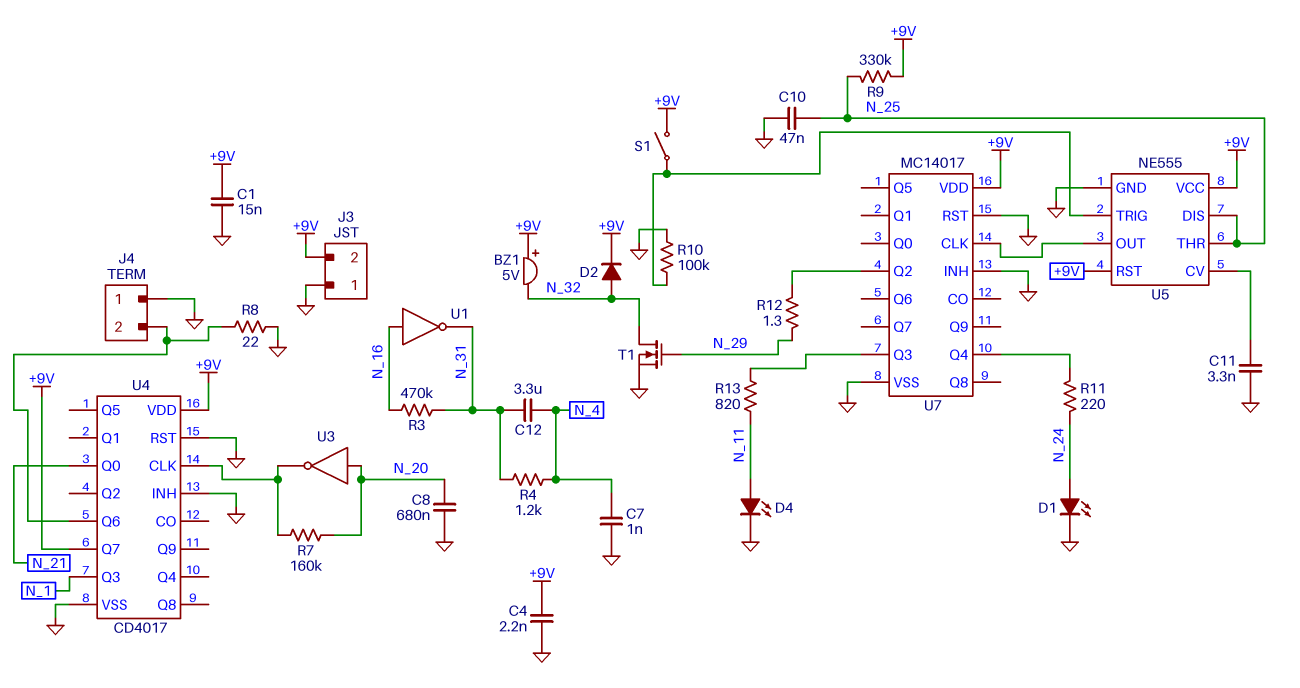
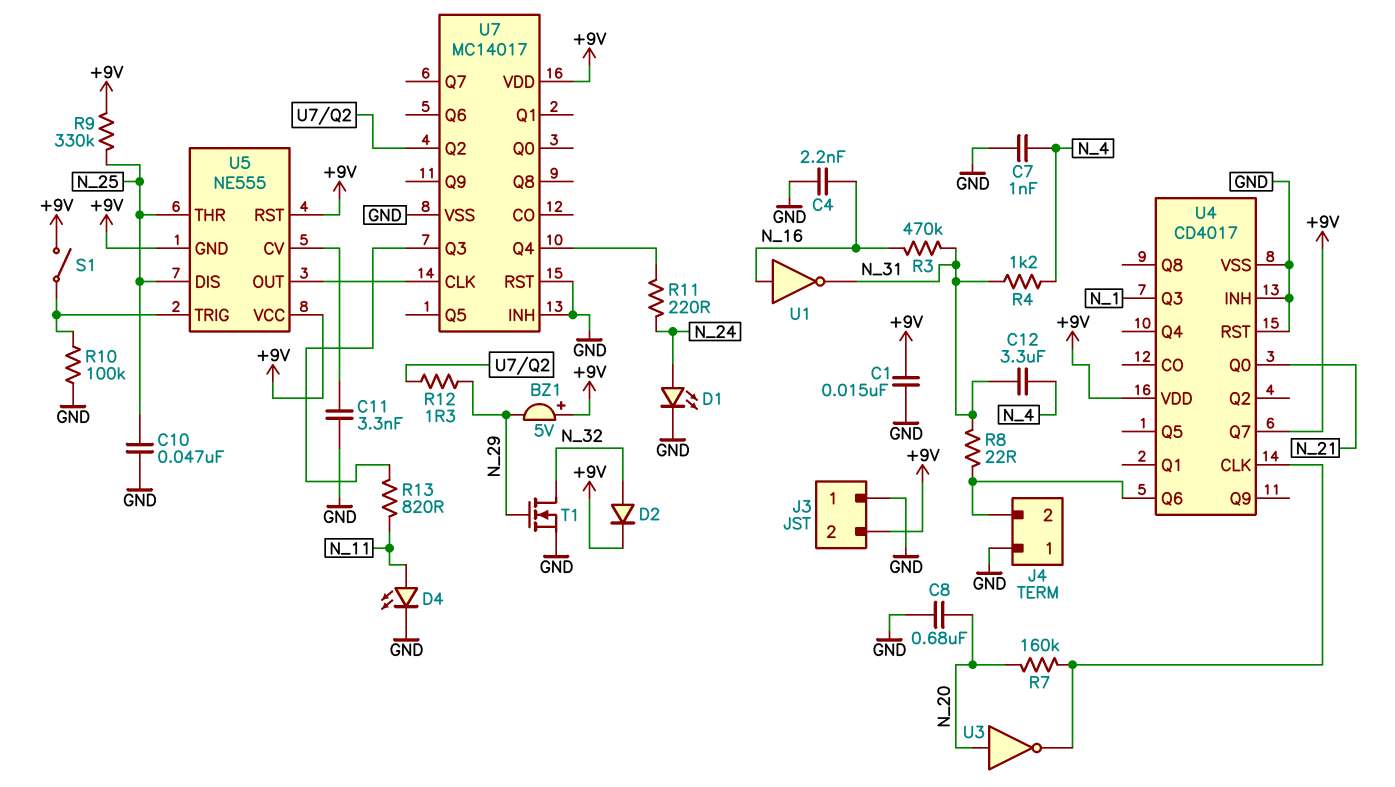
BZ1: buzzer 5V (plus +9V, minus N_32) -> buzzer 5V (plus +9V, minus N_29)
C4: 2.2nF (+9V, GND) -> 2.2nF (GND, N_16)
R8: 22 (GND, J4/2) -> 22 (J4/2, N_31)
U5 pin GND: GND -> +9V

